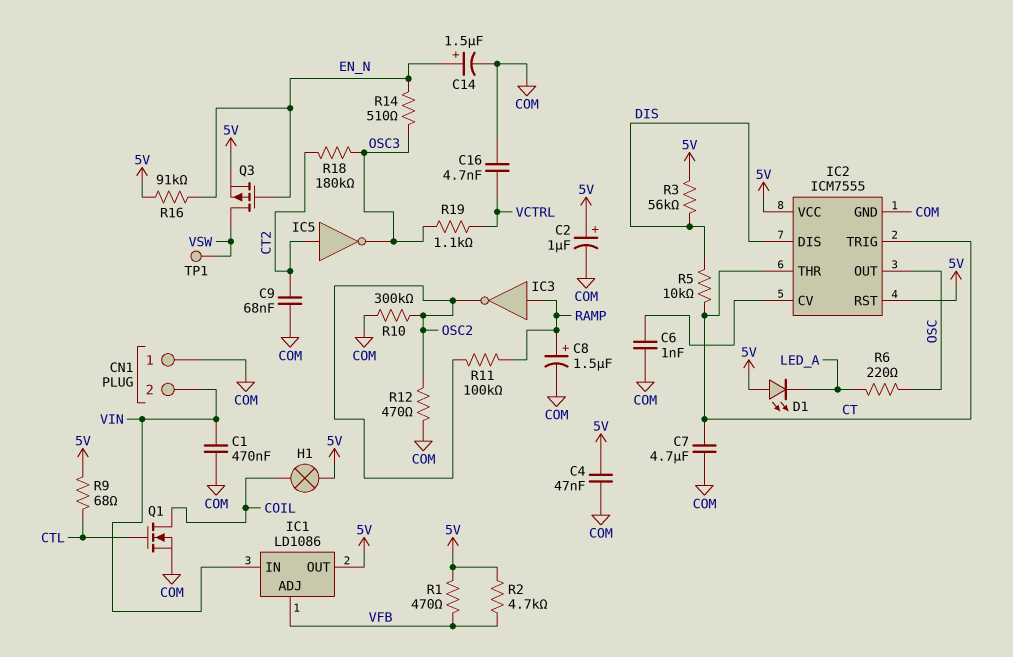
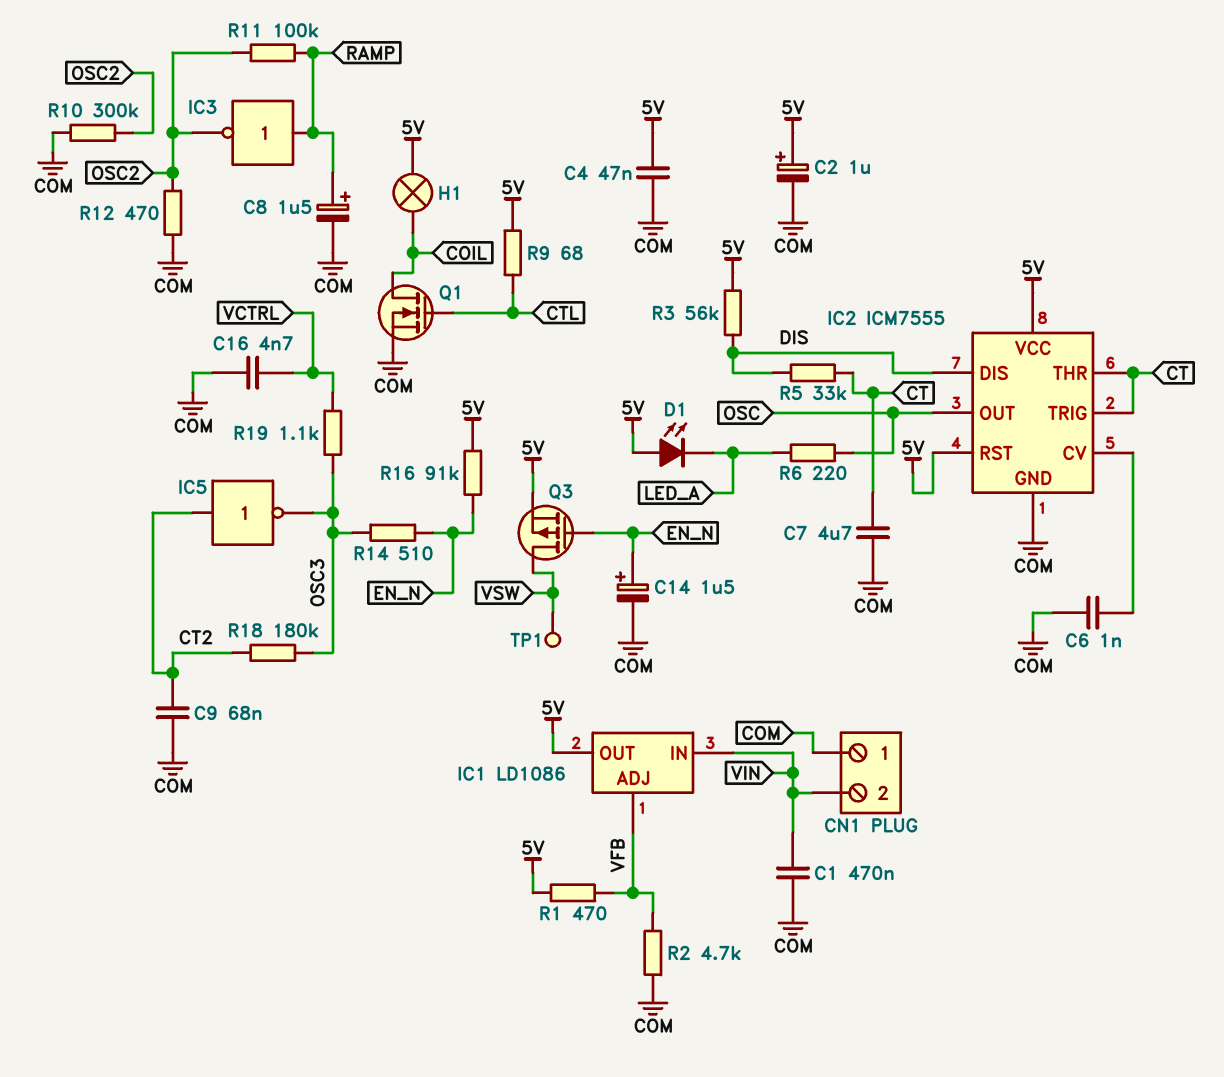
R2: 4.7k (5V, VFB) -> 4.7k (COM, VFB)
R5: 10k (CT, DIS) -> 33k (CT, DIS)

